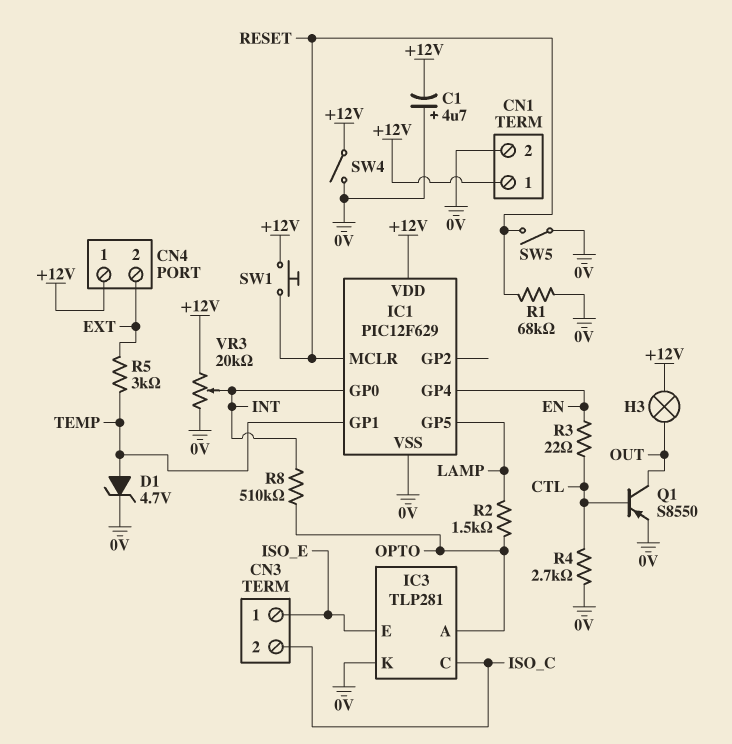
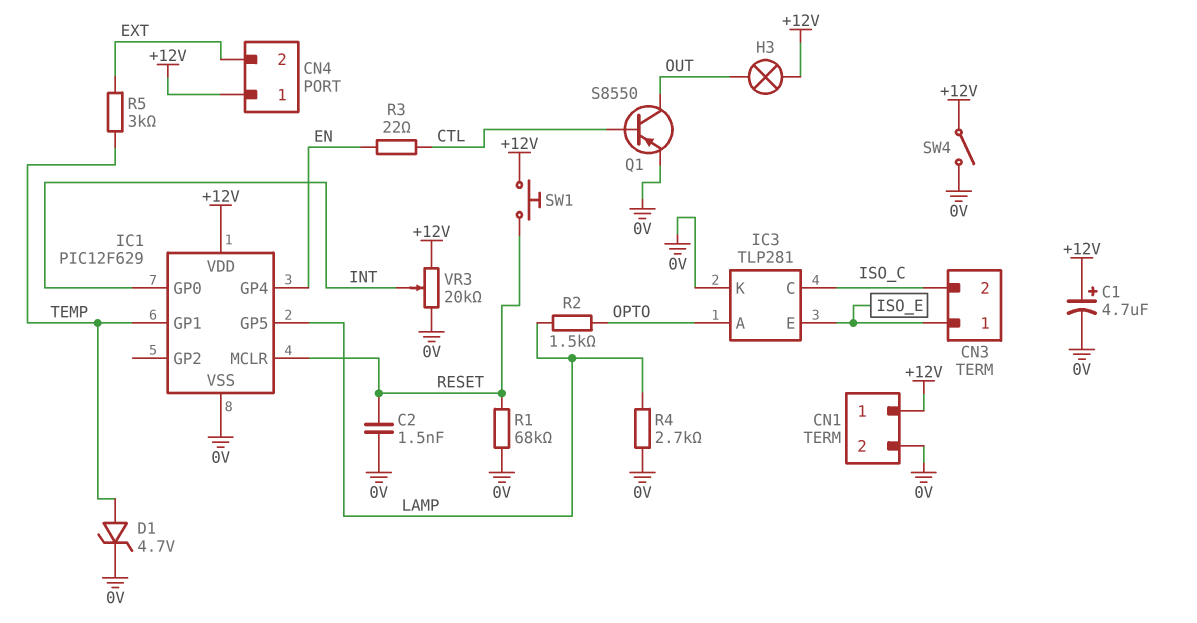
C1: 4.7uF (plus 0V, minus +12V) -> 4.7uF (plus +12V, minus 0V)
C2: none -> 1.5nF (0V, RESET)
R4: 2.7k (0V, CTL) -> 2.7k (0V, LAMP)
R8: 510k (INT, OPTO) -> none
SW5: switch (0V, RESET) -> none

